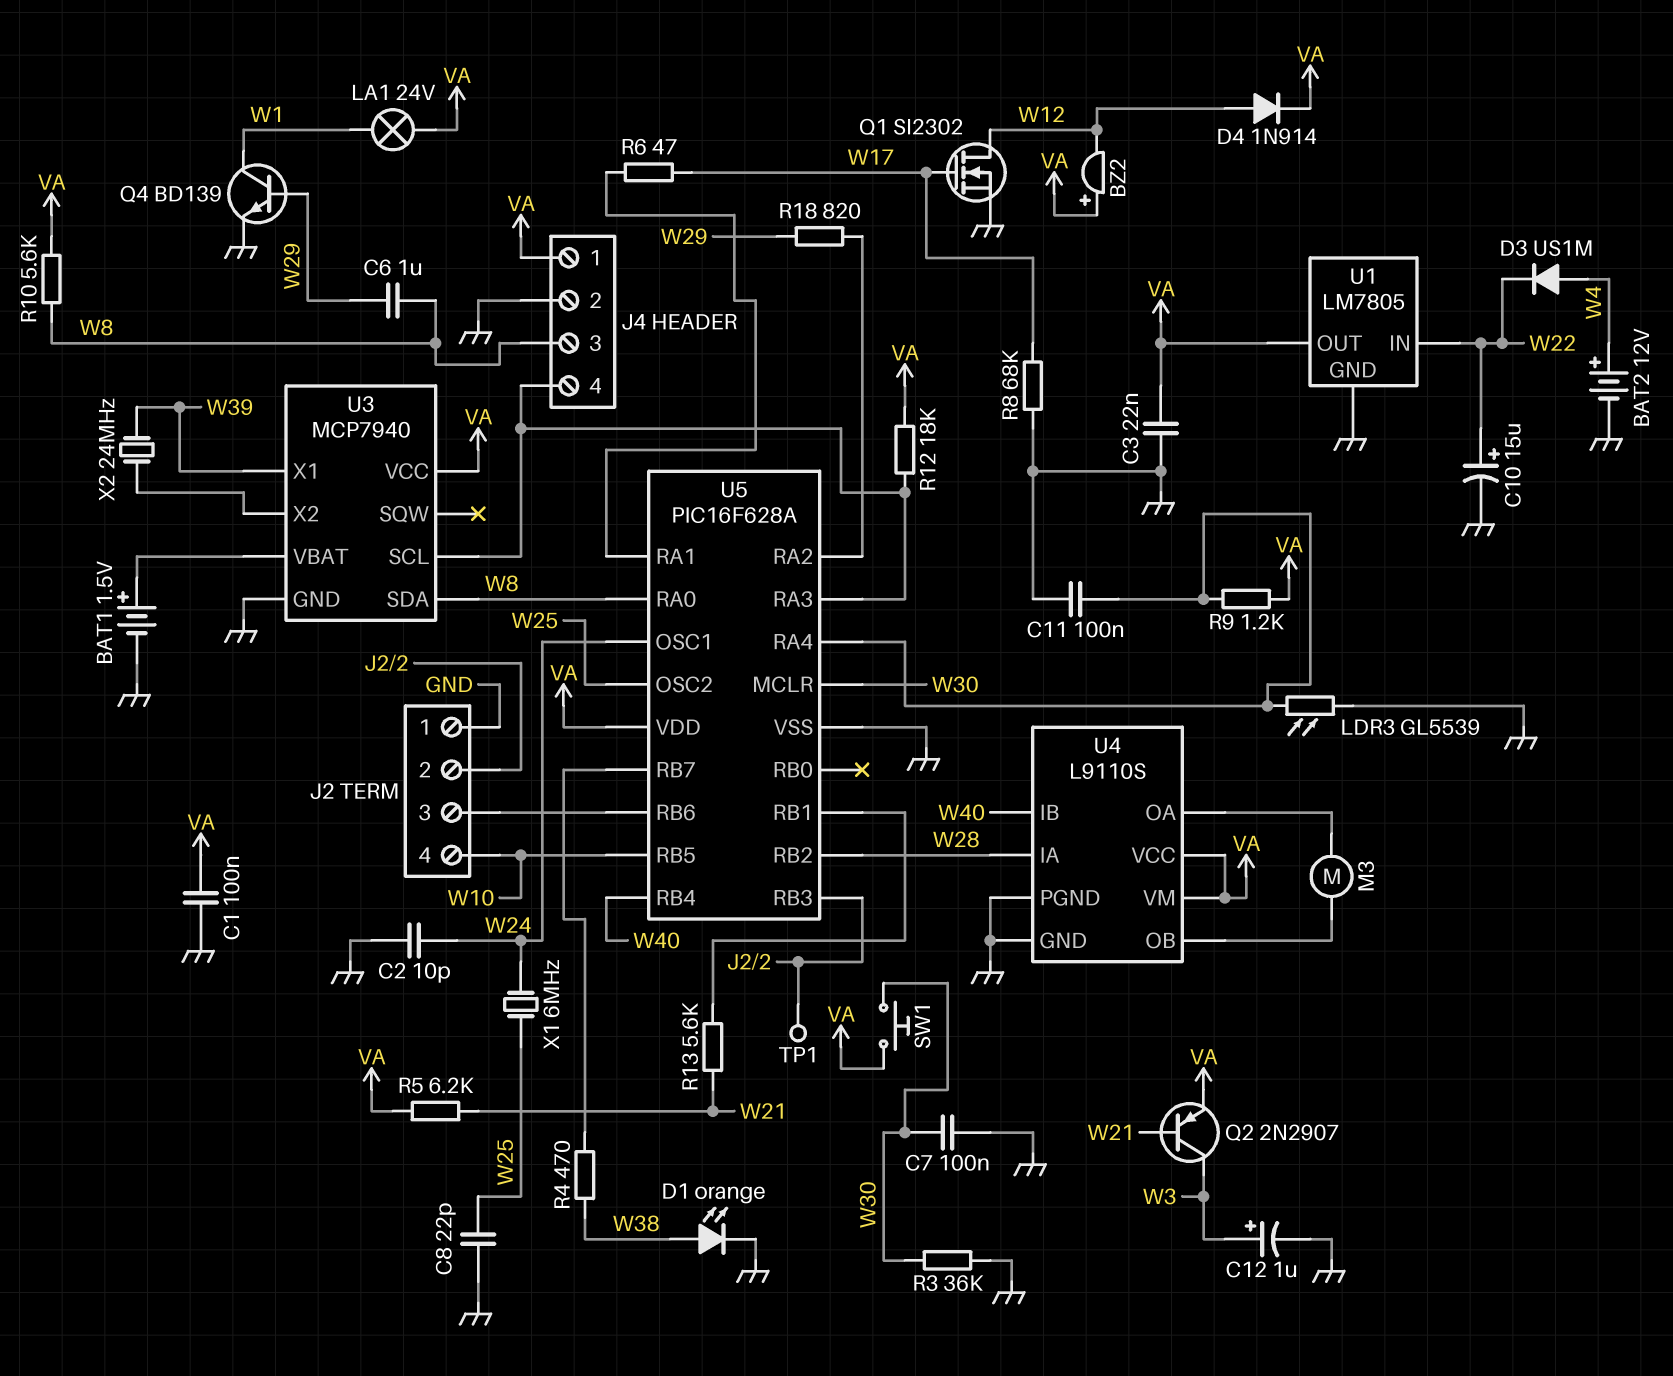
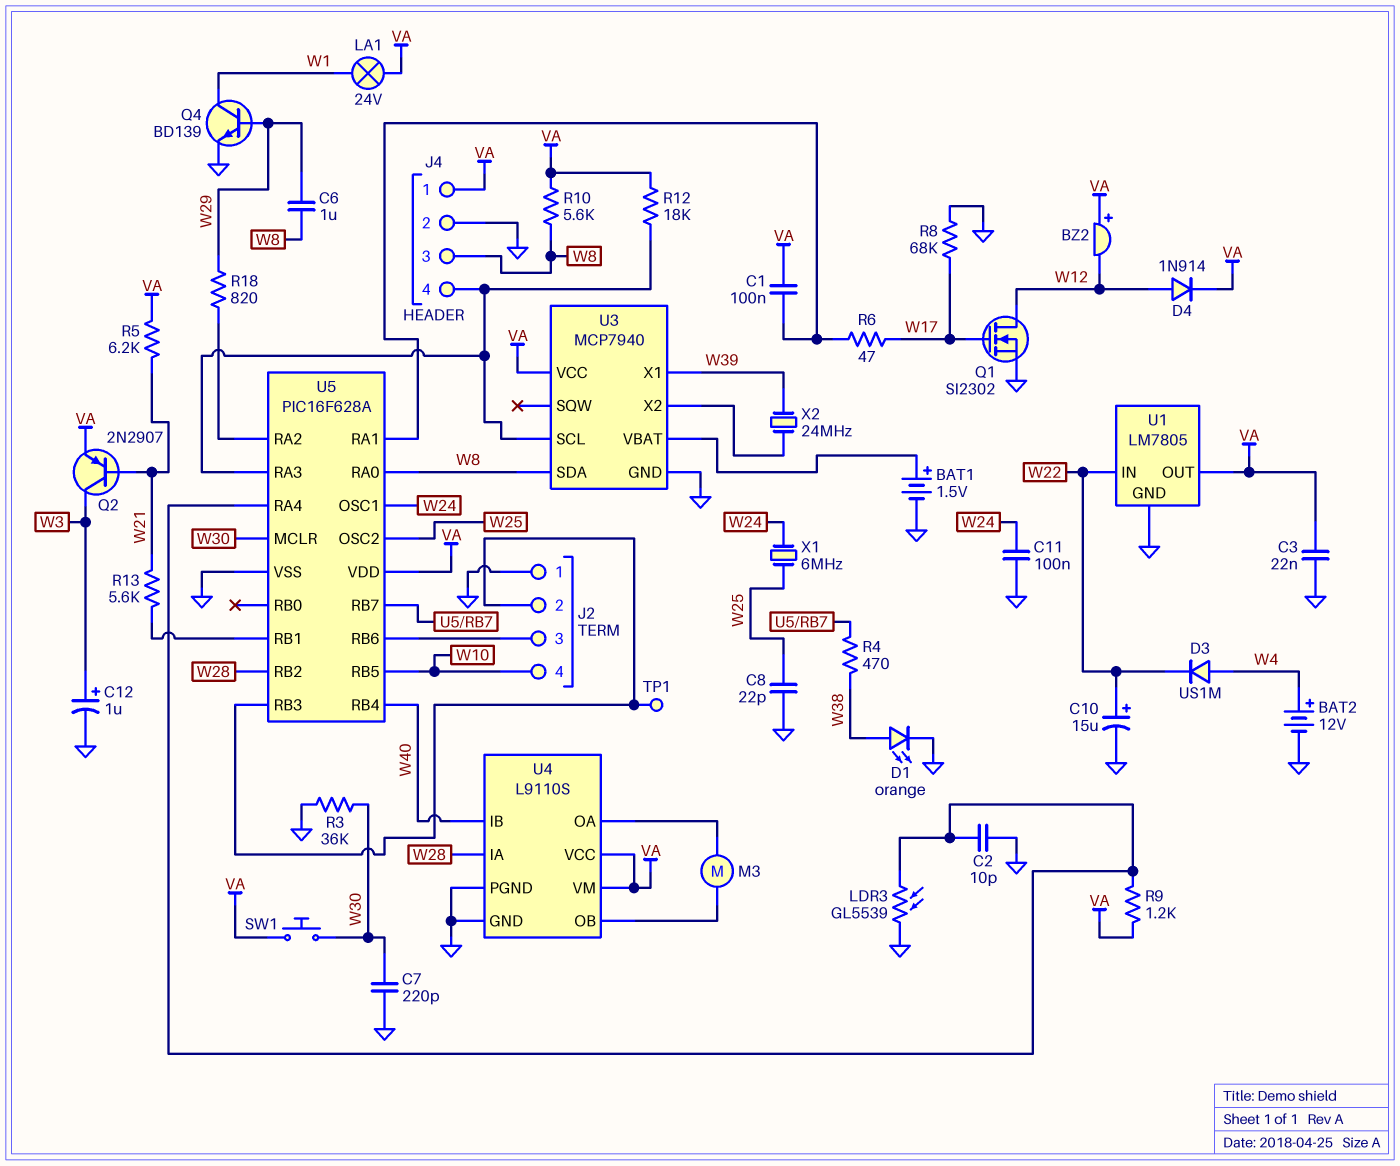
C1: 100nF (GND, VA) -> 100nF (U5/RA1, VA)
C2: 10pF (GND, W24) -> 10pF (GND, U5/RA4)
C7: 100nF (GND, W30) -> 220pF (GND, W30)
C11: 100nF (GND, U5/RA4) -> 100nF (GND, W24)

